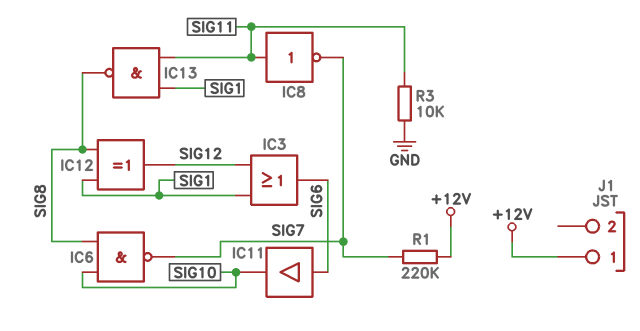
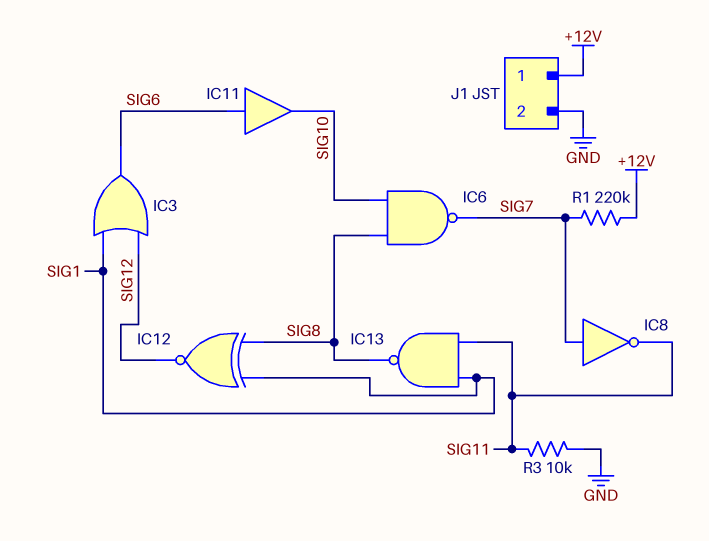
IC8: NOT (in SIG11, out SIG7) -> NOT (in SIG7, out SIG11)
IC12: XOR (in SIG1, in SIG8, out SIG12) -> XNOR (in SIG1, in SIG8, out SIG12)
J1 pin 2: none -> GND

